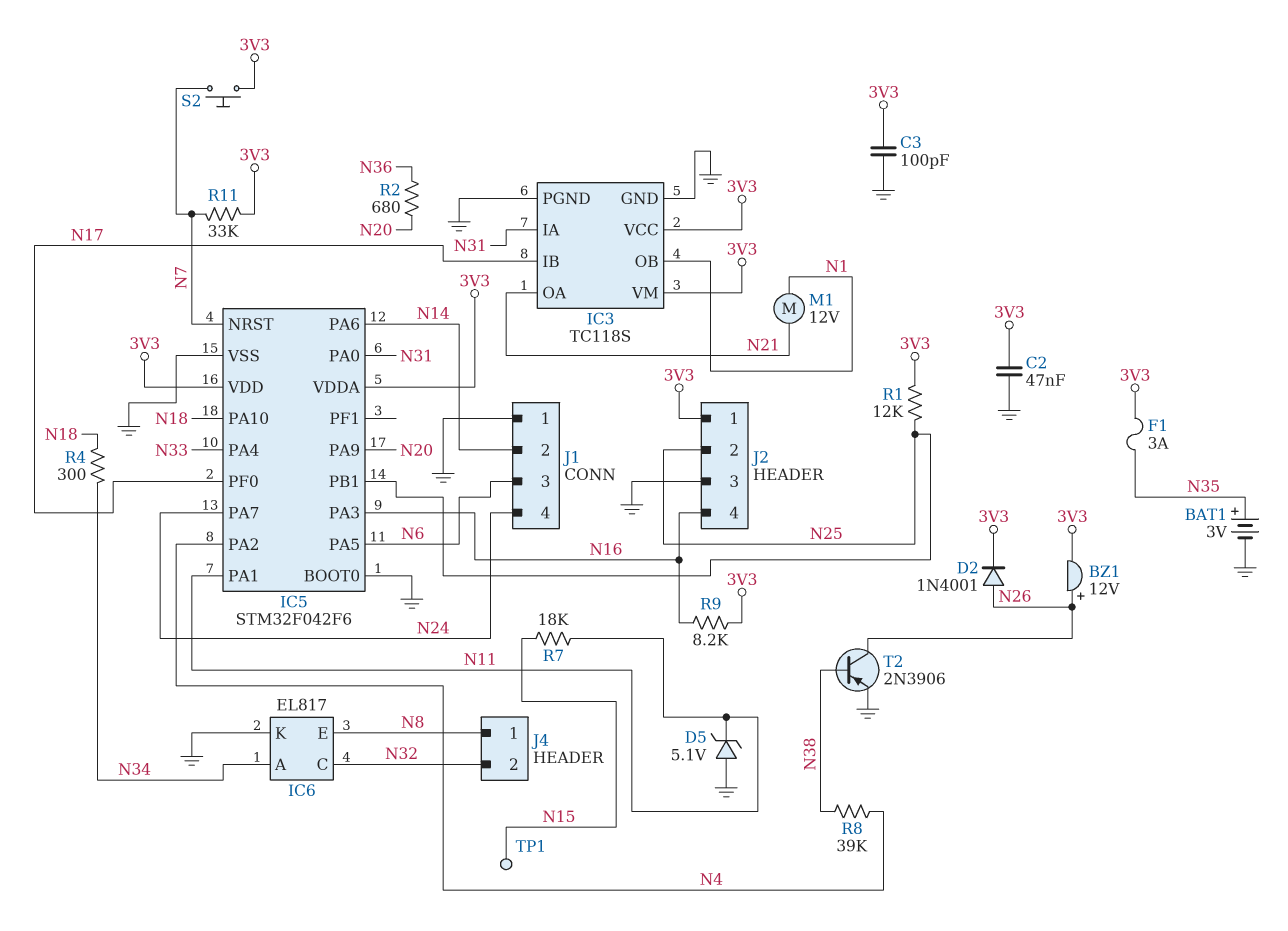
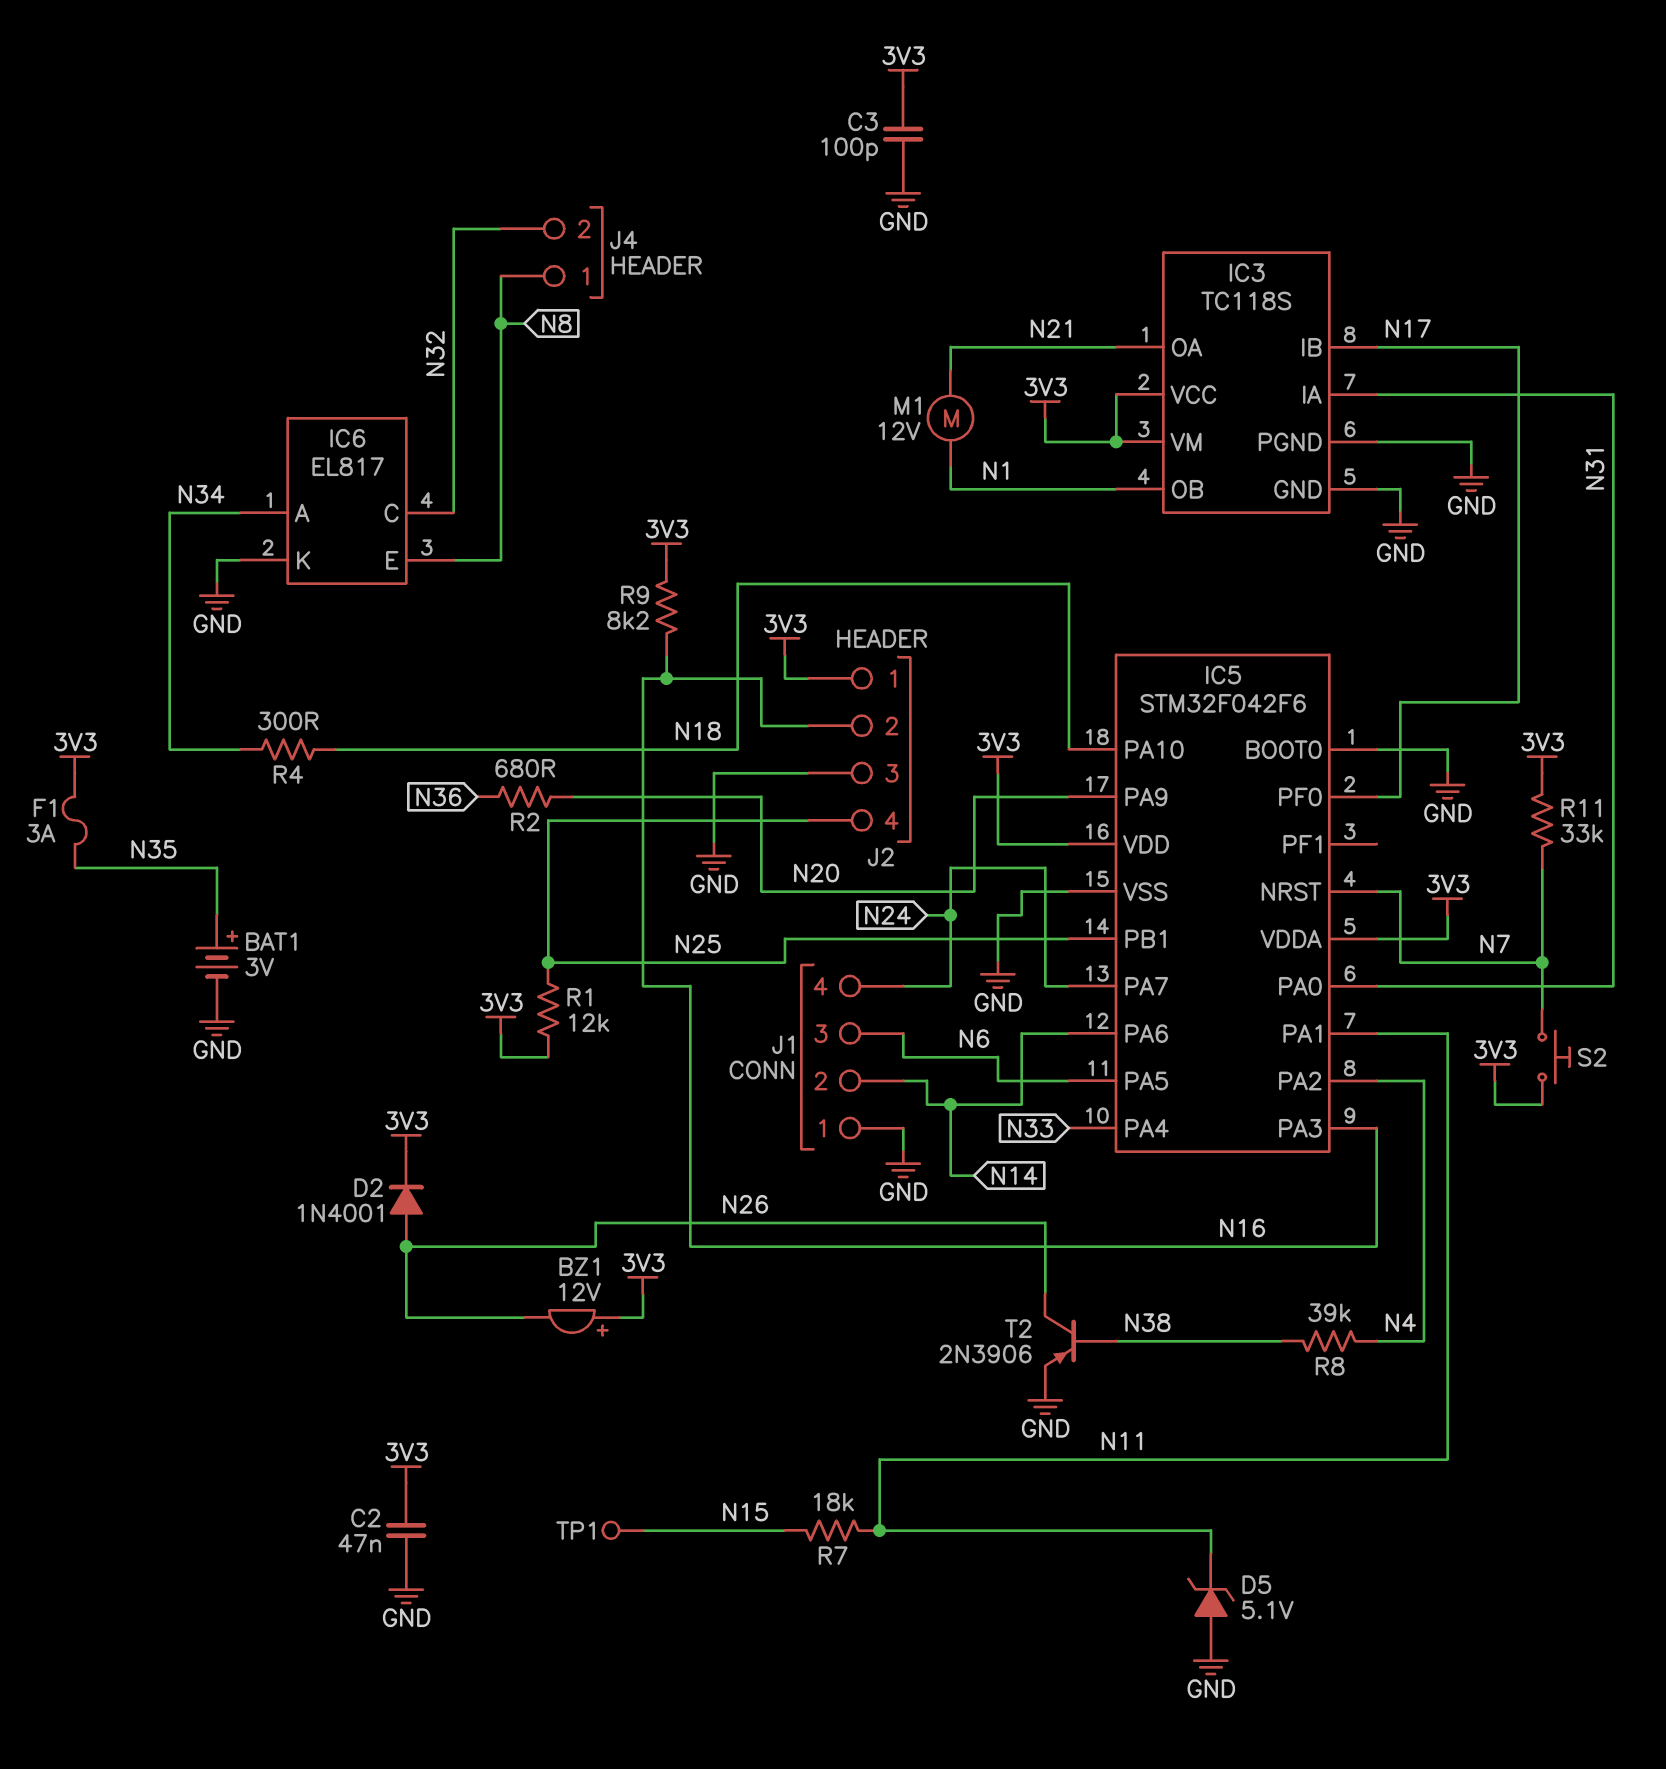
BZ1: buzzer 12V (plus N26, minus 3V3) -> buzzer 12V (plus 3V3, minus N26)
J2 pin 2: N25 -> N16
J2 pin 4: N16 -> N25

